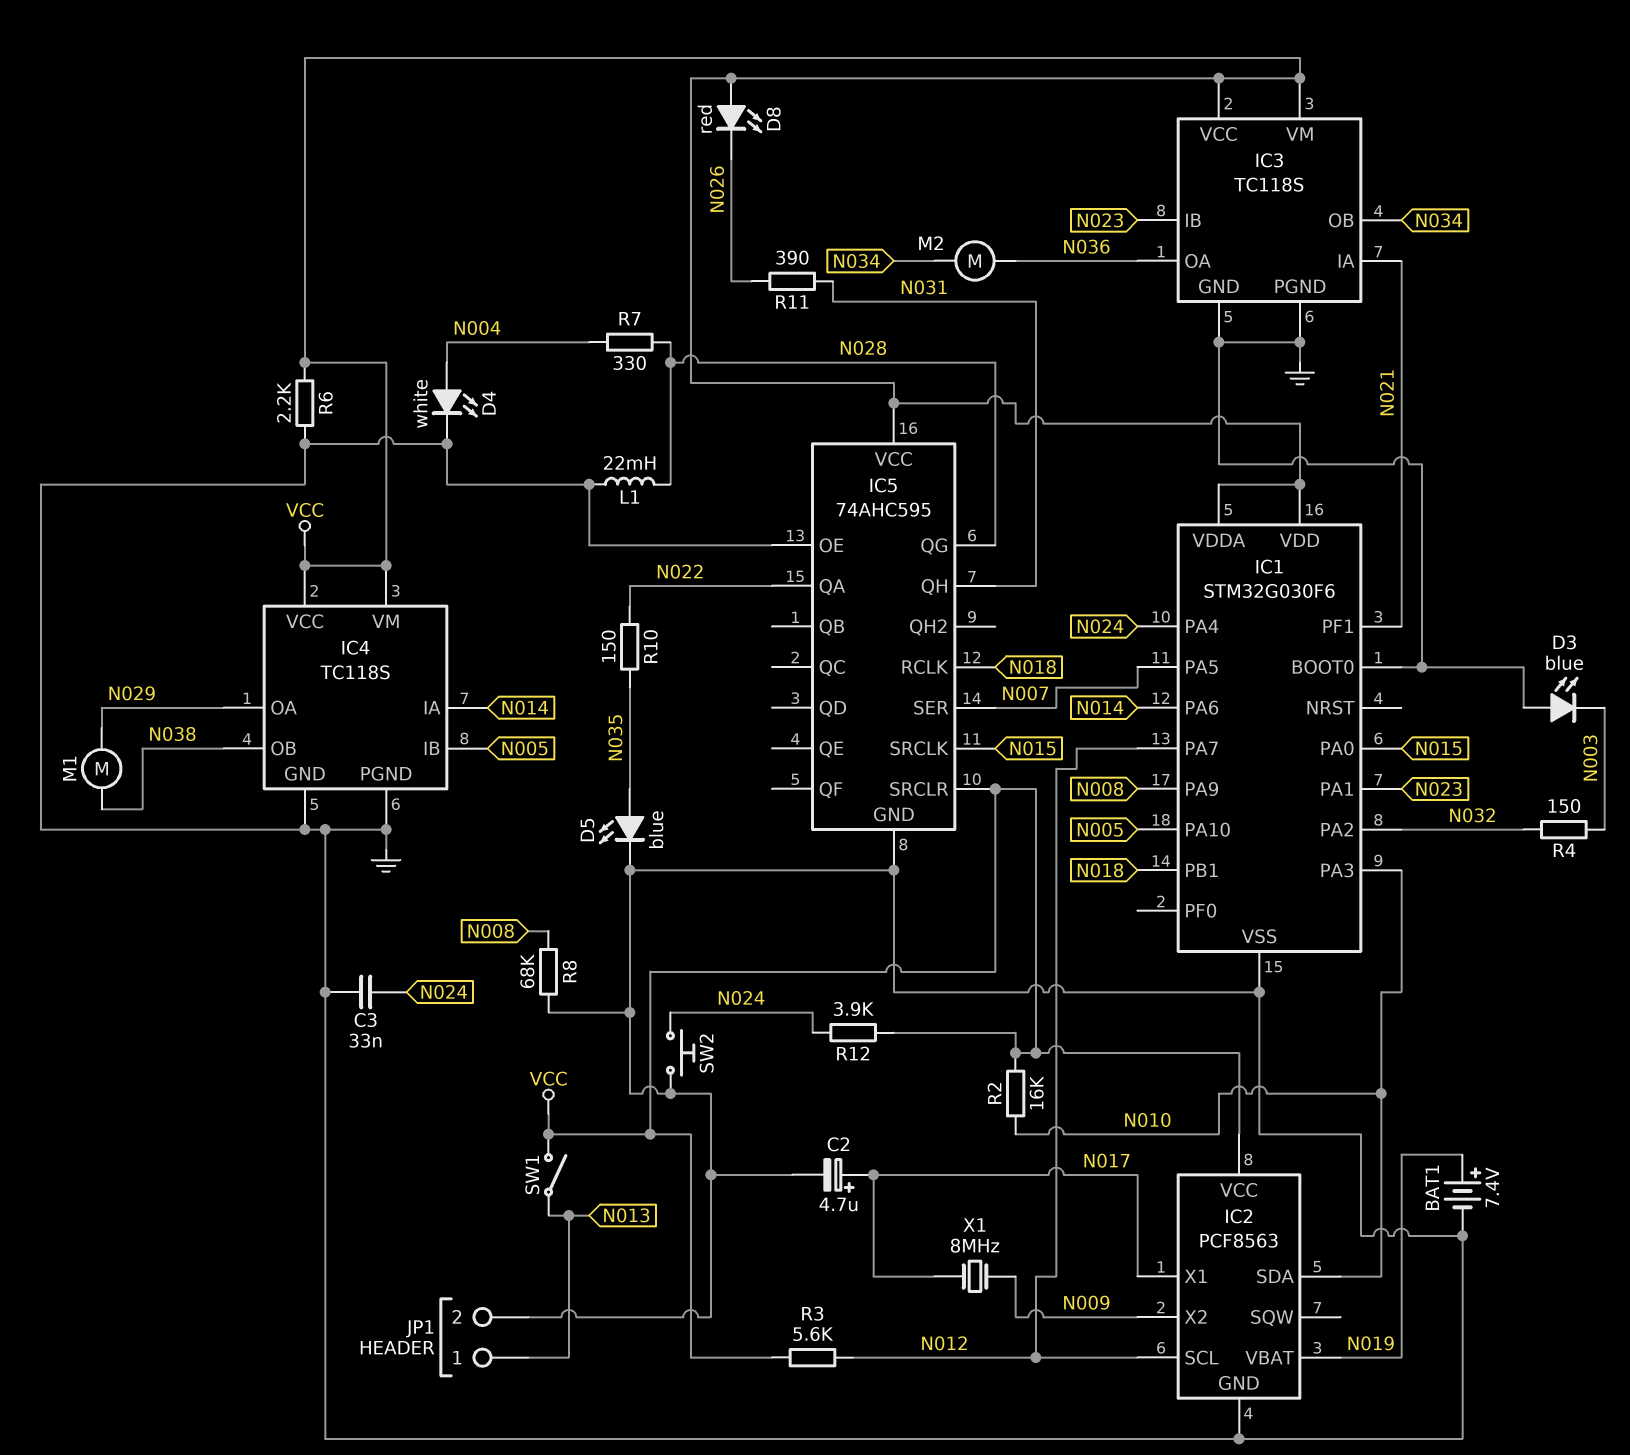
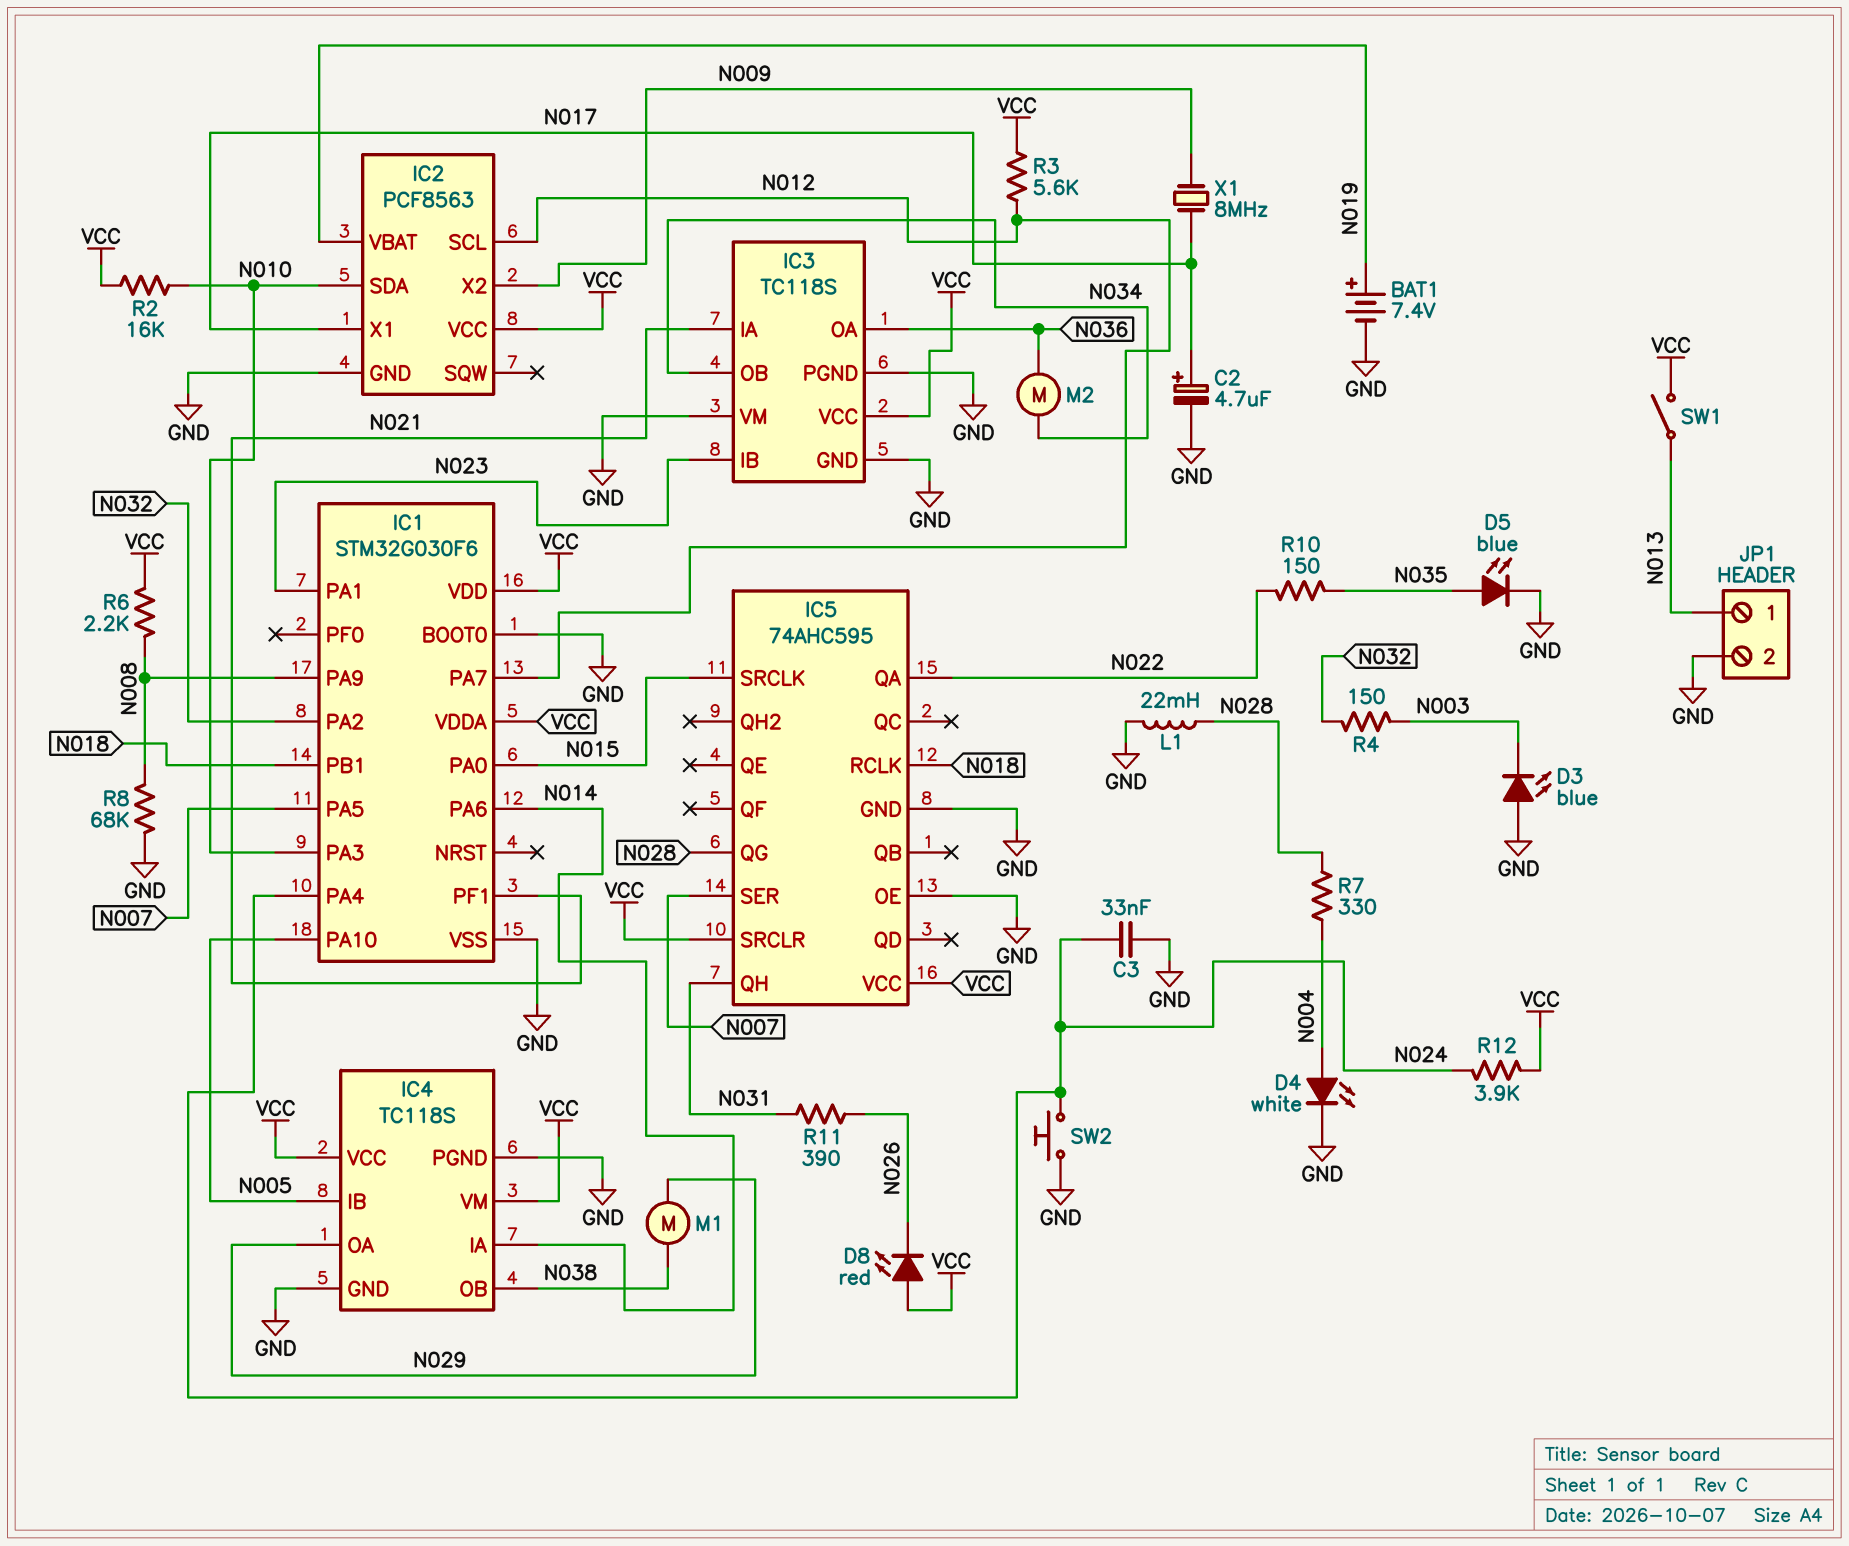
IC3 pin VM: VCC -> GND
R6: 2.2k (GND, VCC) -> 2.2k (N008, VCC)

